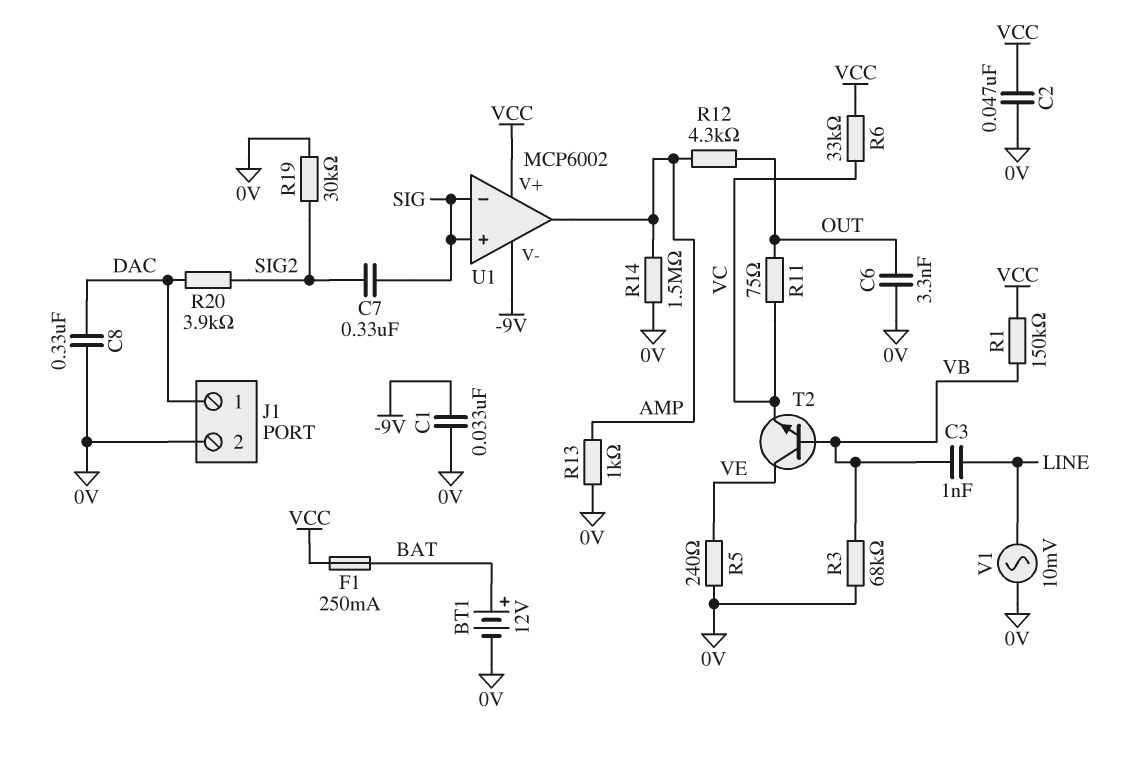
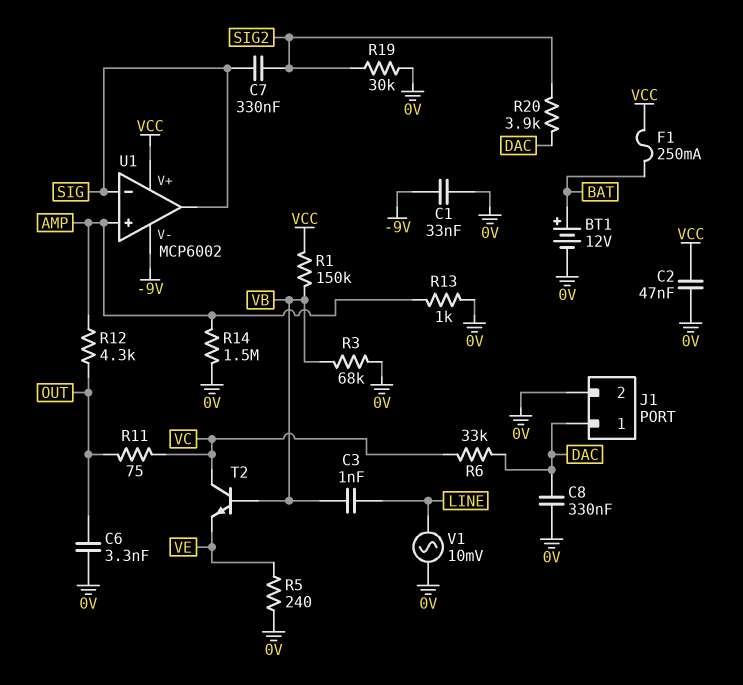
R6: 33k (VC, VCC) -> 33k (DAC, VC)
T2: NPN (B VB, C VE, E VC) -> NPN (B VB, C VC, E VE)
U1 pin in+: SIG -> AMP
U1 pin out: AMP -> SIG

